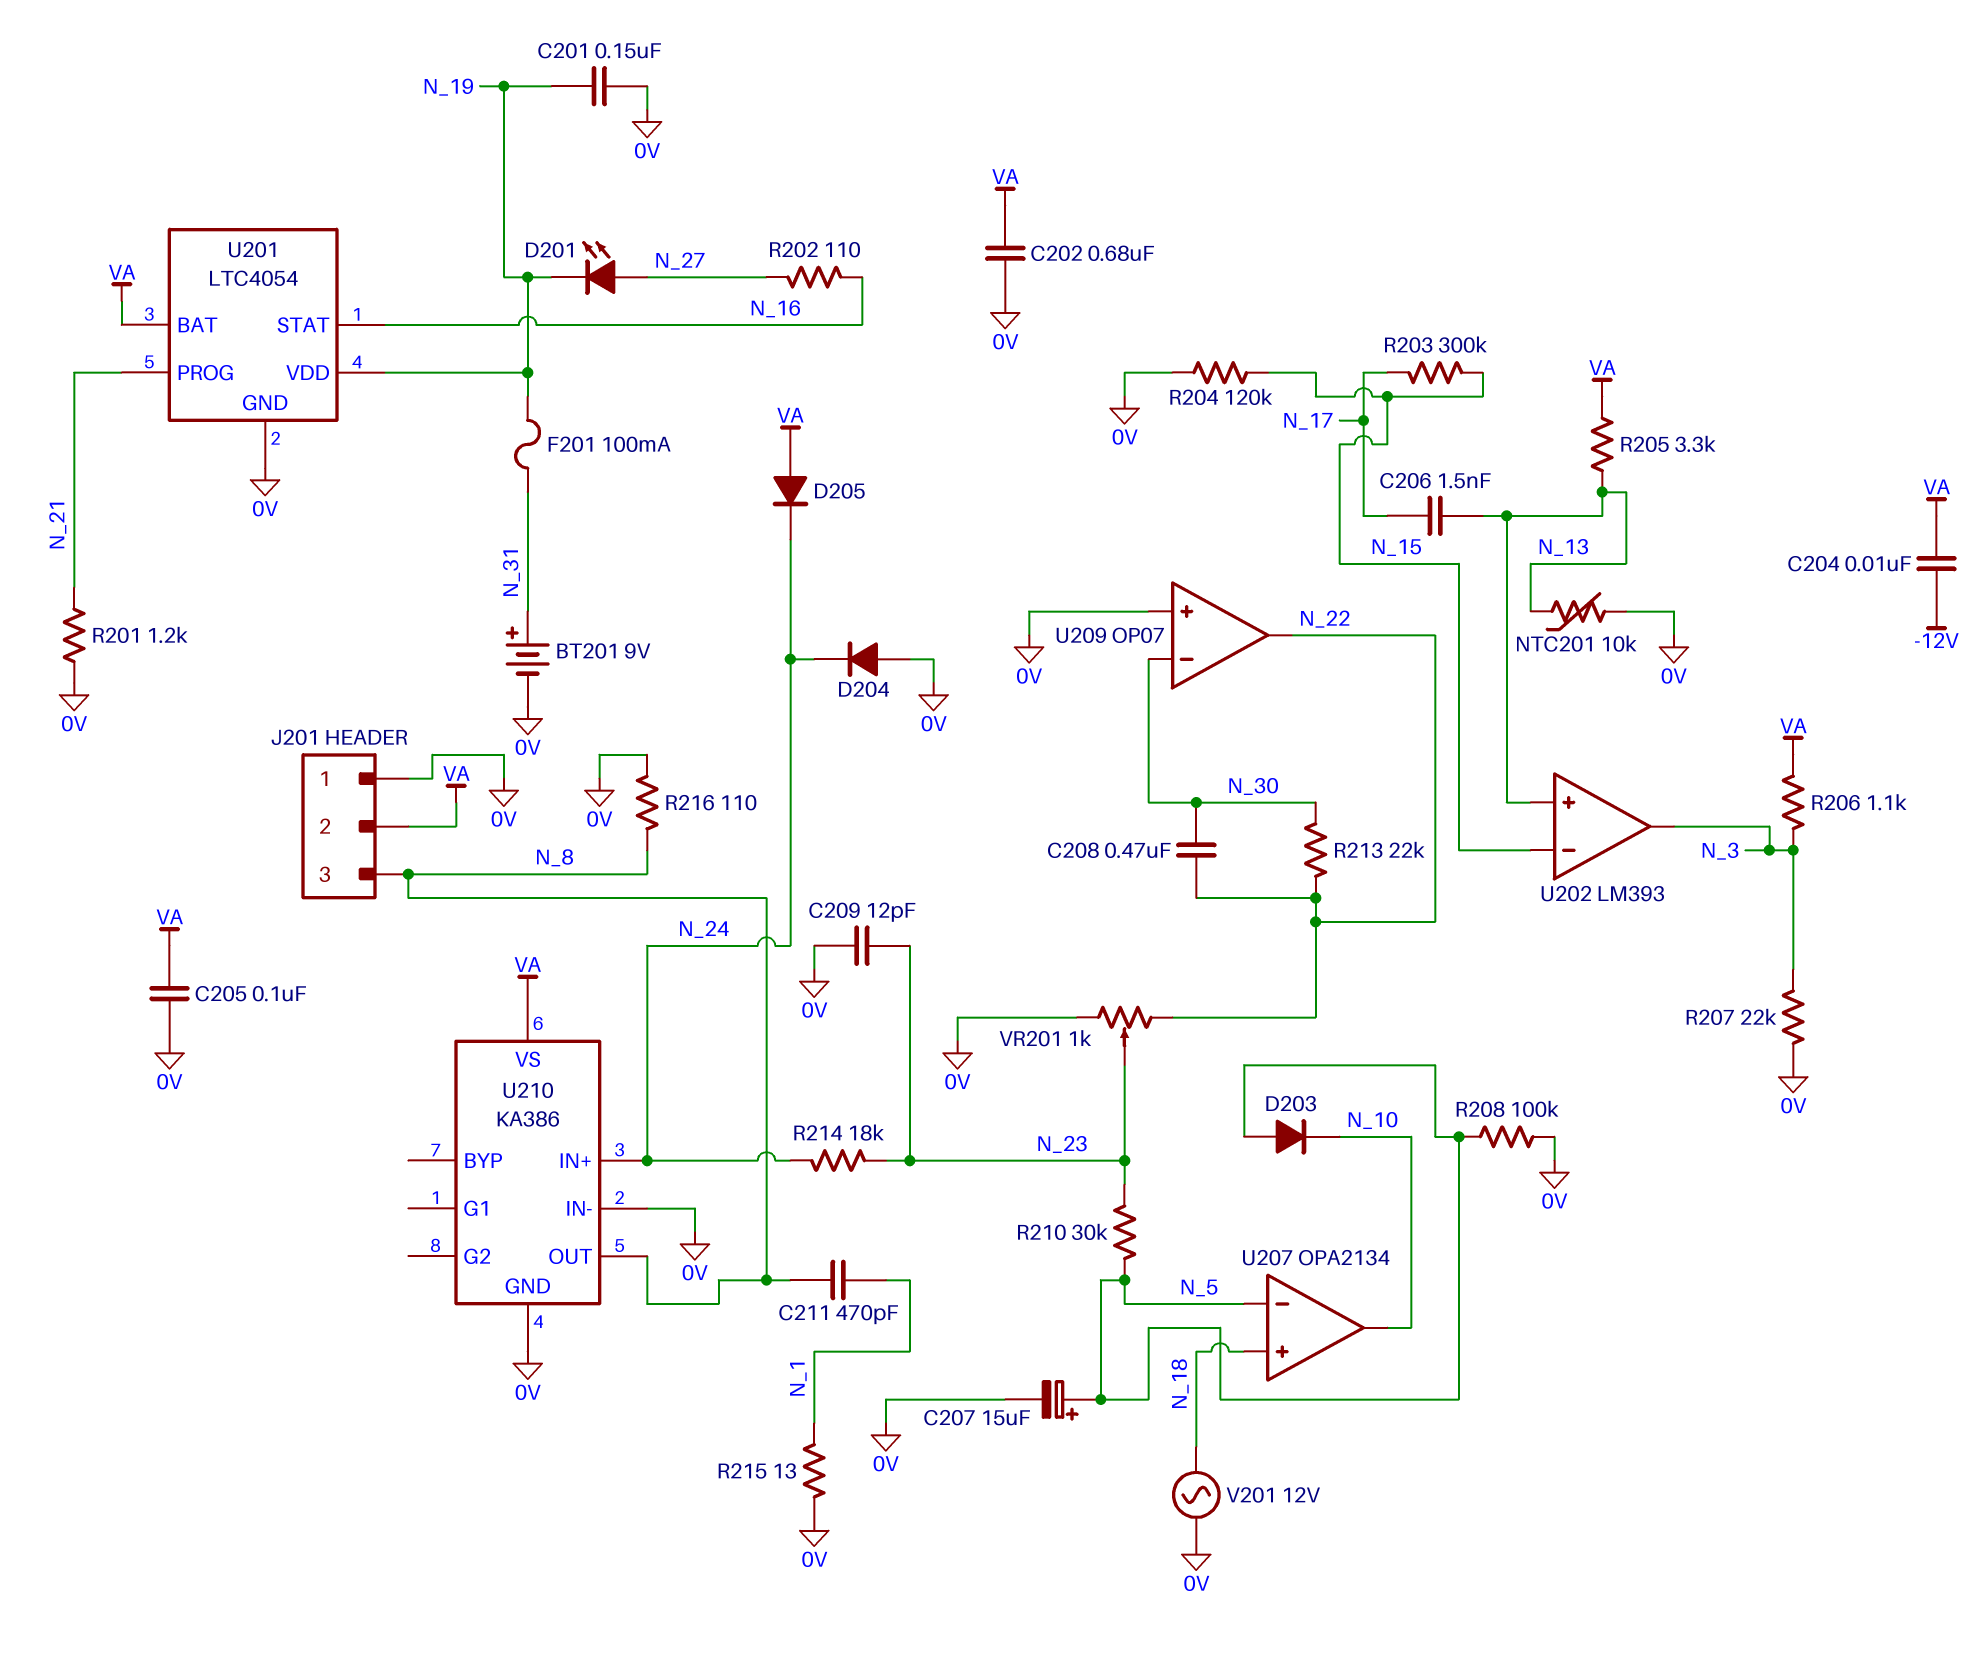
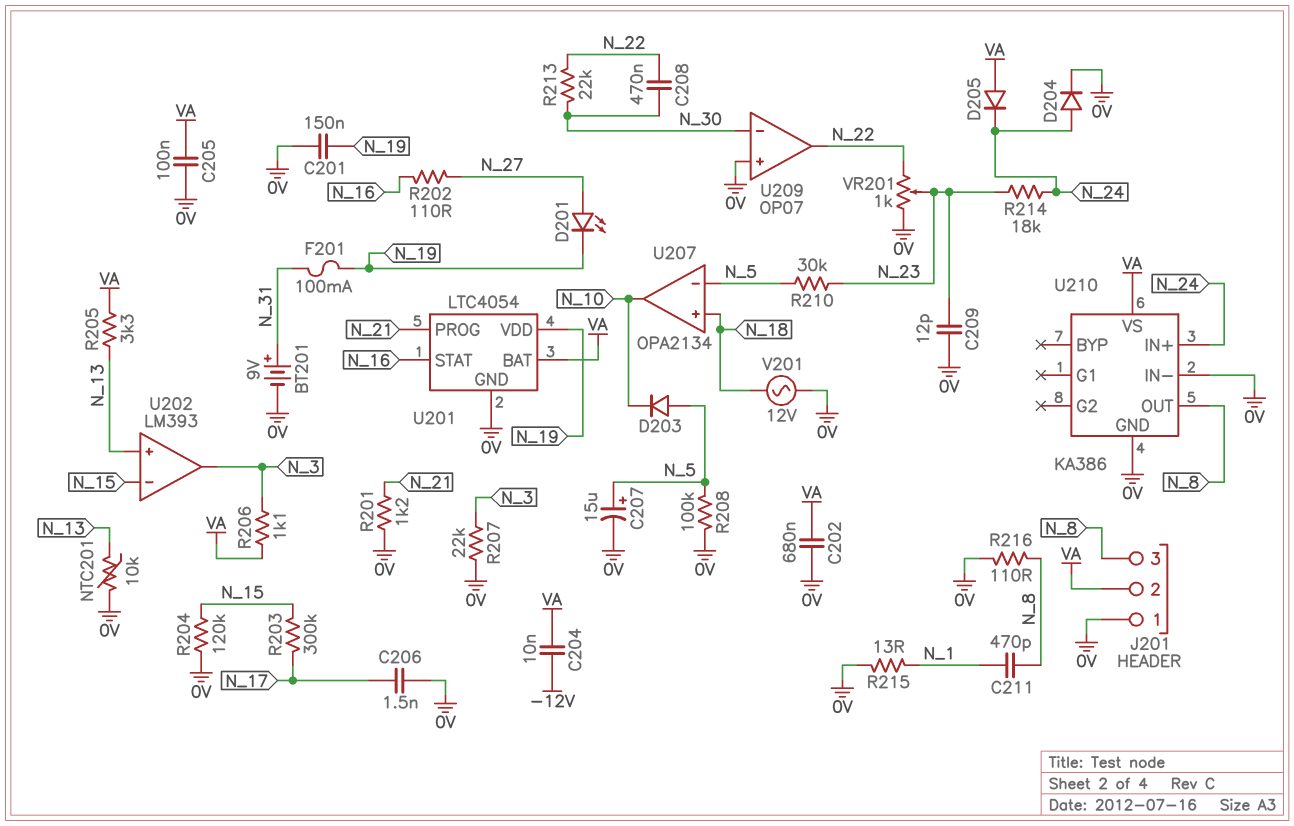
C206: 1.5nF (N_13, N_17) -> 1.5nF (0V, N_17)
D204: diode (A 0V, K N_24) -> diode (A N_24, K 0V)

